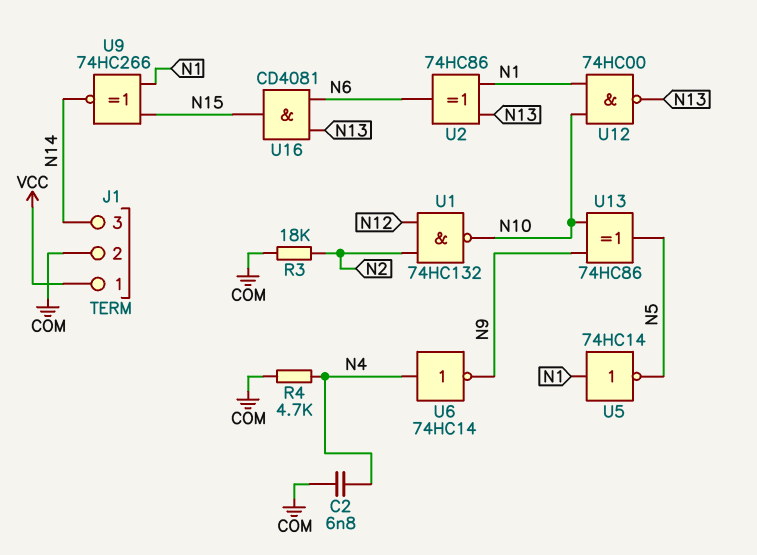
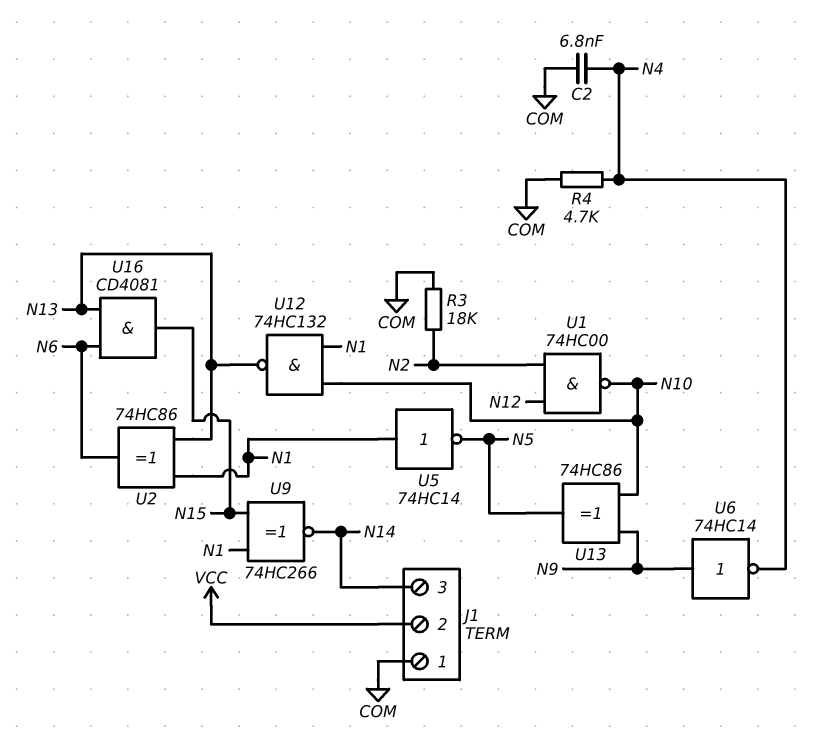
J1 pin 1: VCC -> COM
J1 pin 2: COM -> VCC
U1: NAND 74HC132 (in N2, in N12, out N10) -> NAND 74HC00 (in N2, in N12, out N10)
U6: NOT 74HC14 (in N4, out N9) -> NOT 74HC14 (in N9, out N4)
U12: NAND 74HC00 (in N1, in N10, out N13) -> NAND 74HC132 (in N1, in N10, out N13)

